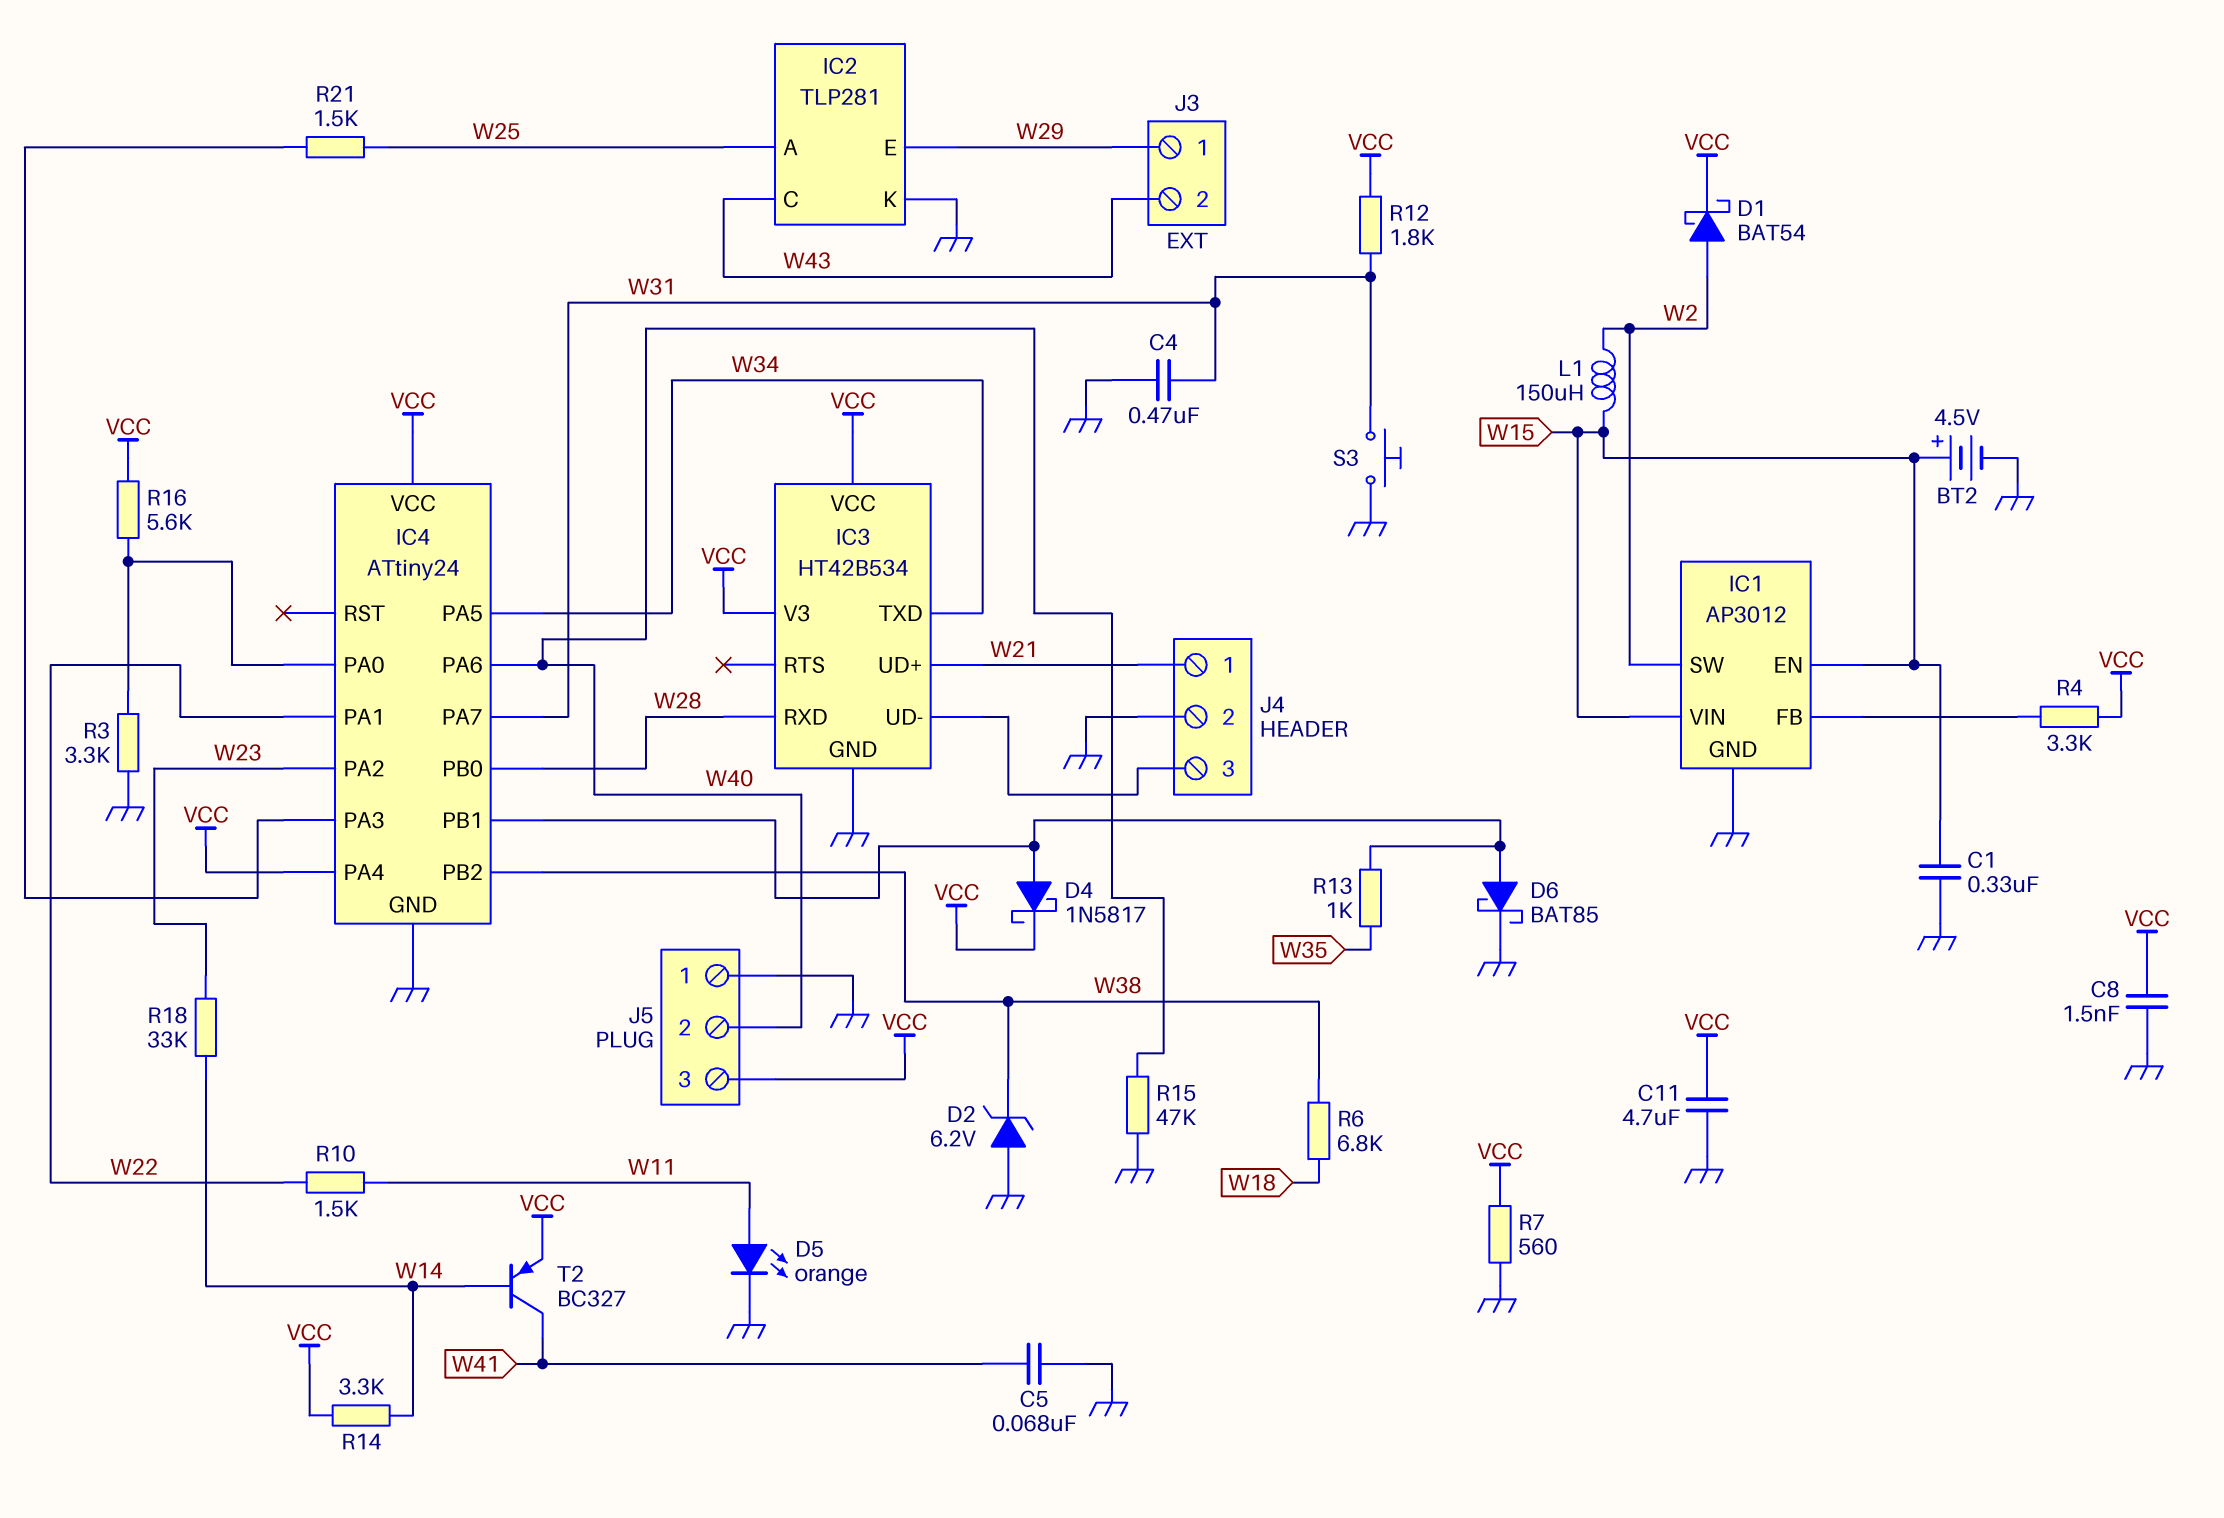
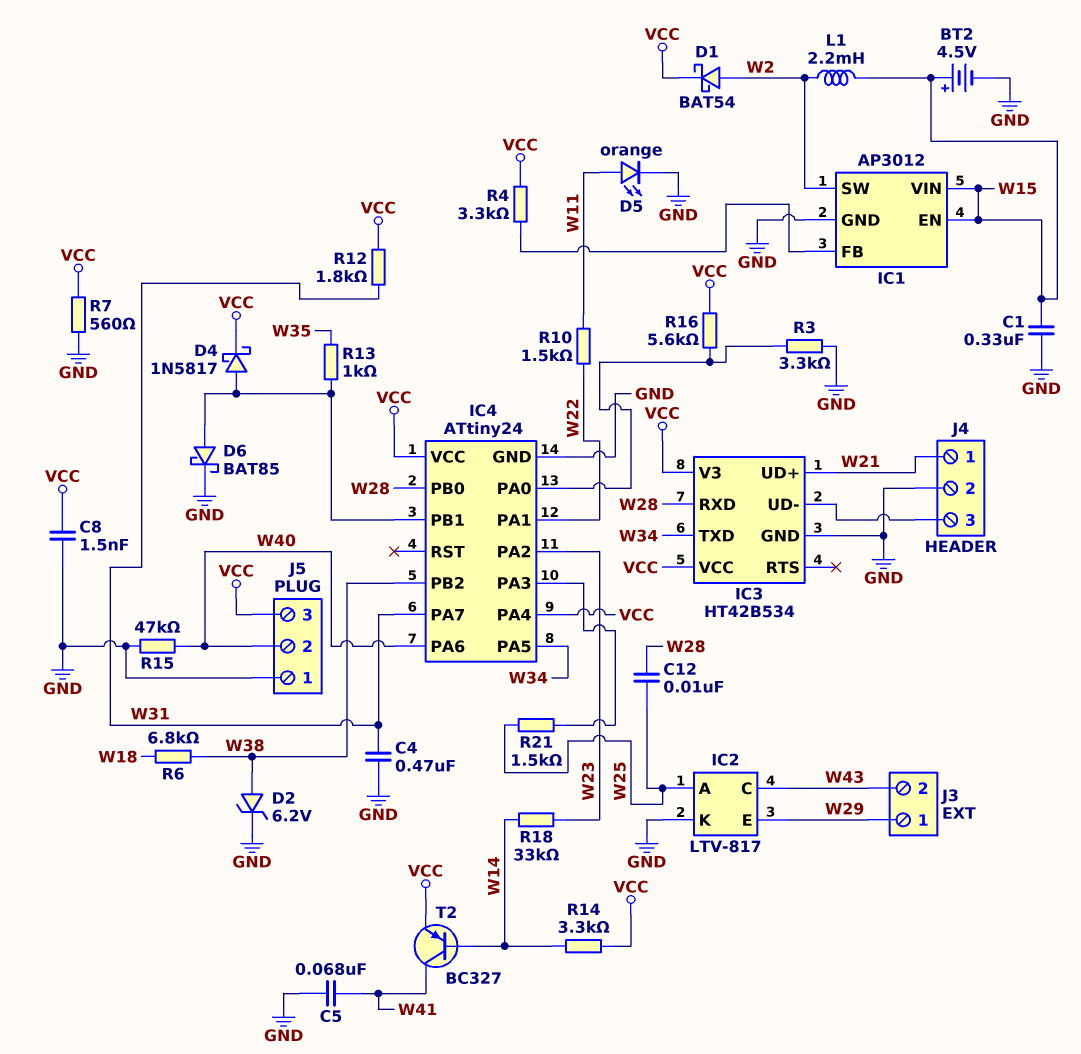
C11: 4.7uF (GND, VCC) -> none
C12: none -> 10nF (W25, W28)
D2: zener 6.2V (A GND, K W38) -> zener 6.2V (A W38, K GND)
IC2: TLP281 -> LTV-817
L1: 150uH (W2, W15) -> 2.2mH (W2, W15)
S3: button (GND, W31) -> none

